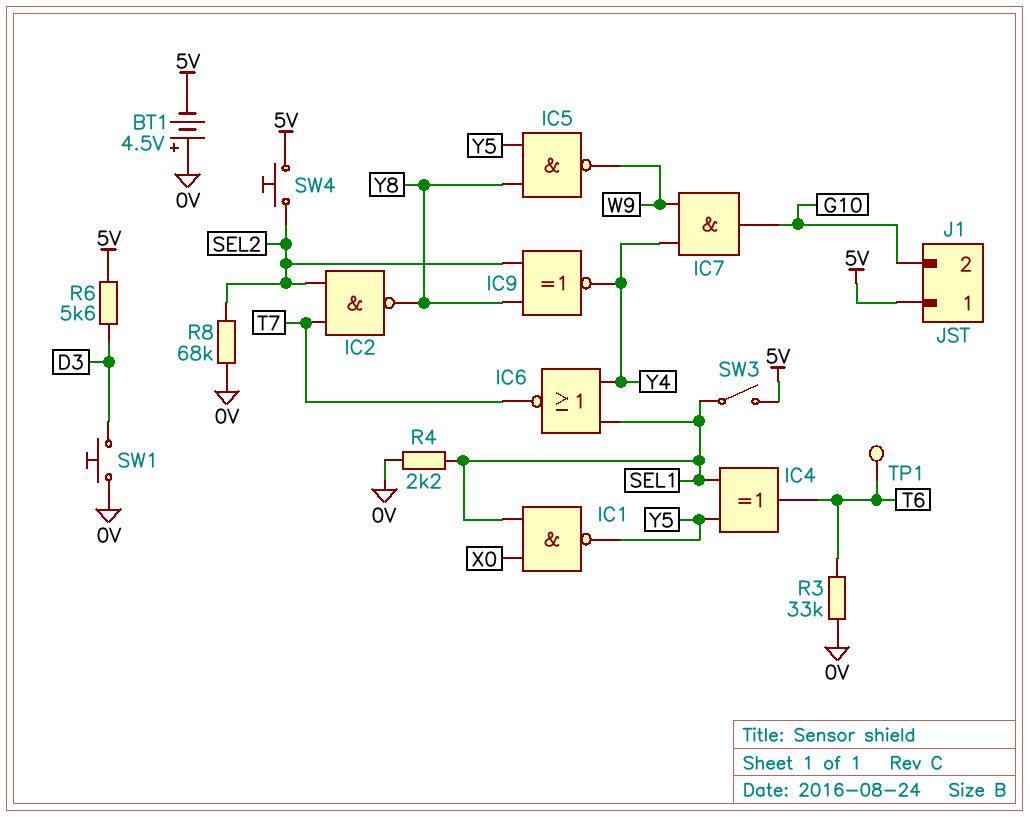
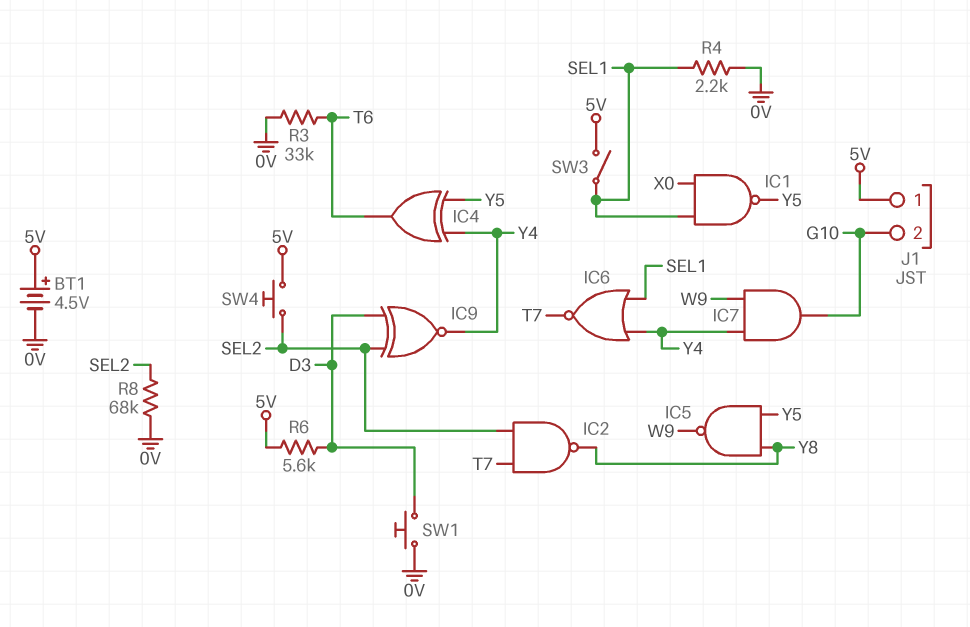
BT1: 4.5V (plus 0V, minus 5V) -> 4.5V (plus 5V, minus 0V)
IC4: XOR (in SEL1, in Y5, out T6) -> XOR (in Y4, in Y5, out T6)
IC9: XNOR (in SEL2, in Y8, out Y4) -> XNOR (in D3, in SEL2, out Y4)
TP1: test point (T6) -> none

